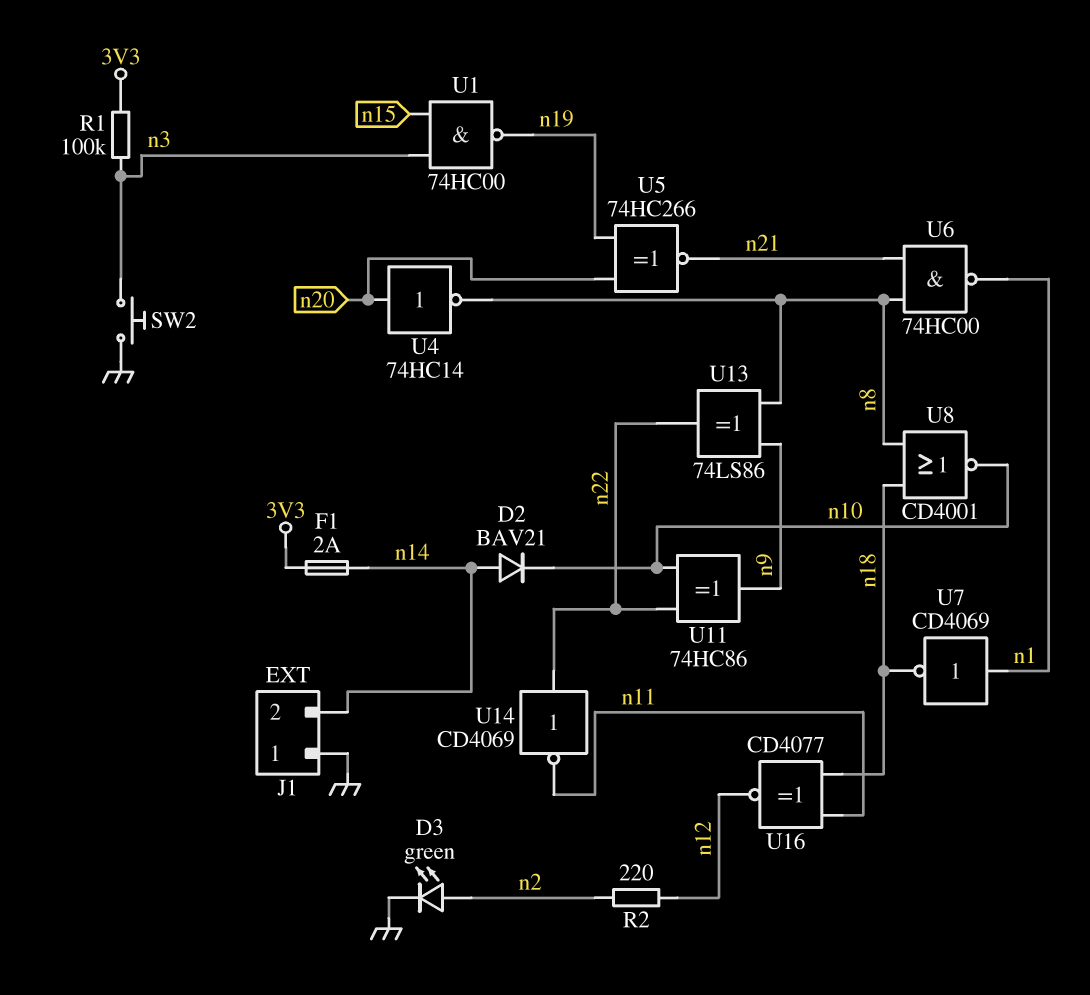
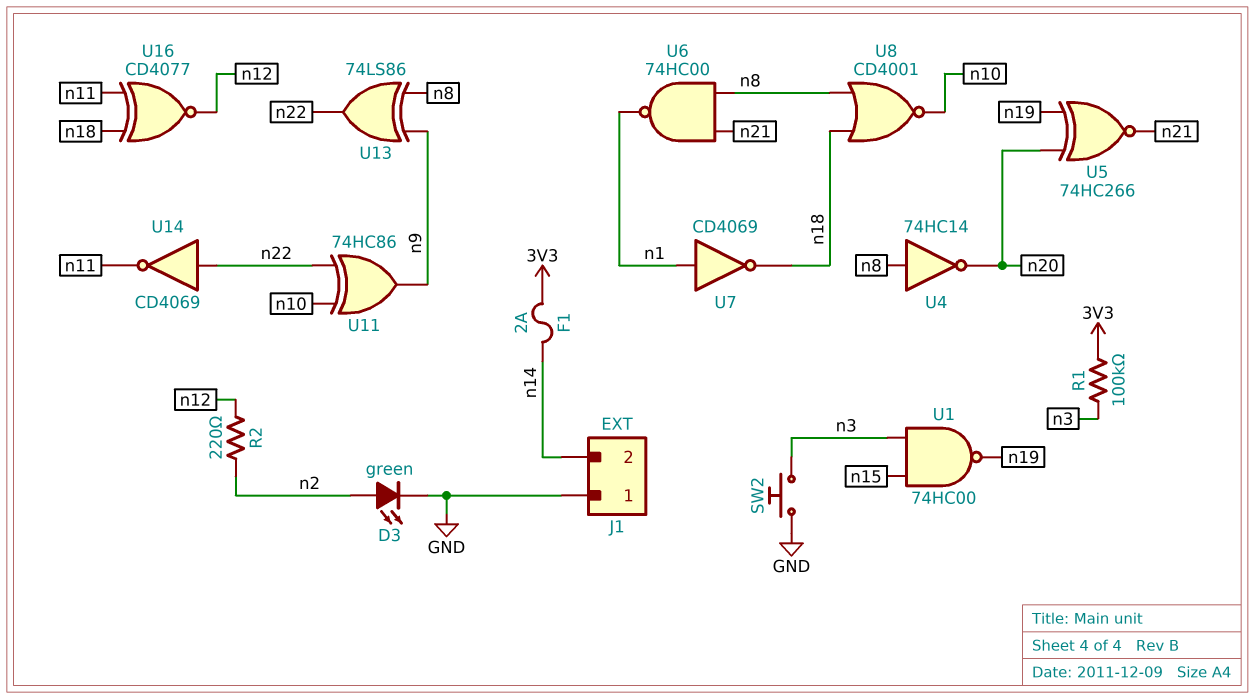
D2: diode BAV21 (A n14, K n10) -> none
U4: NOT 74HC14 (in n20, out n8) -> NOT 74HC14 (in n8, out n20)

